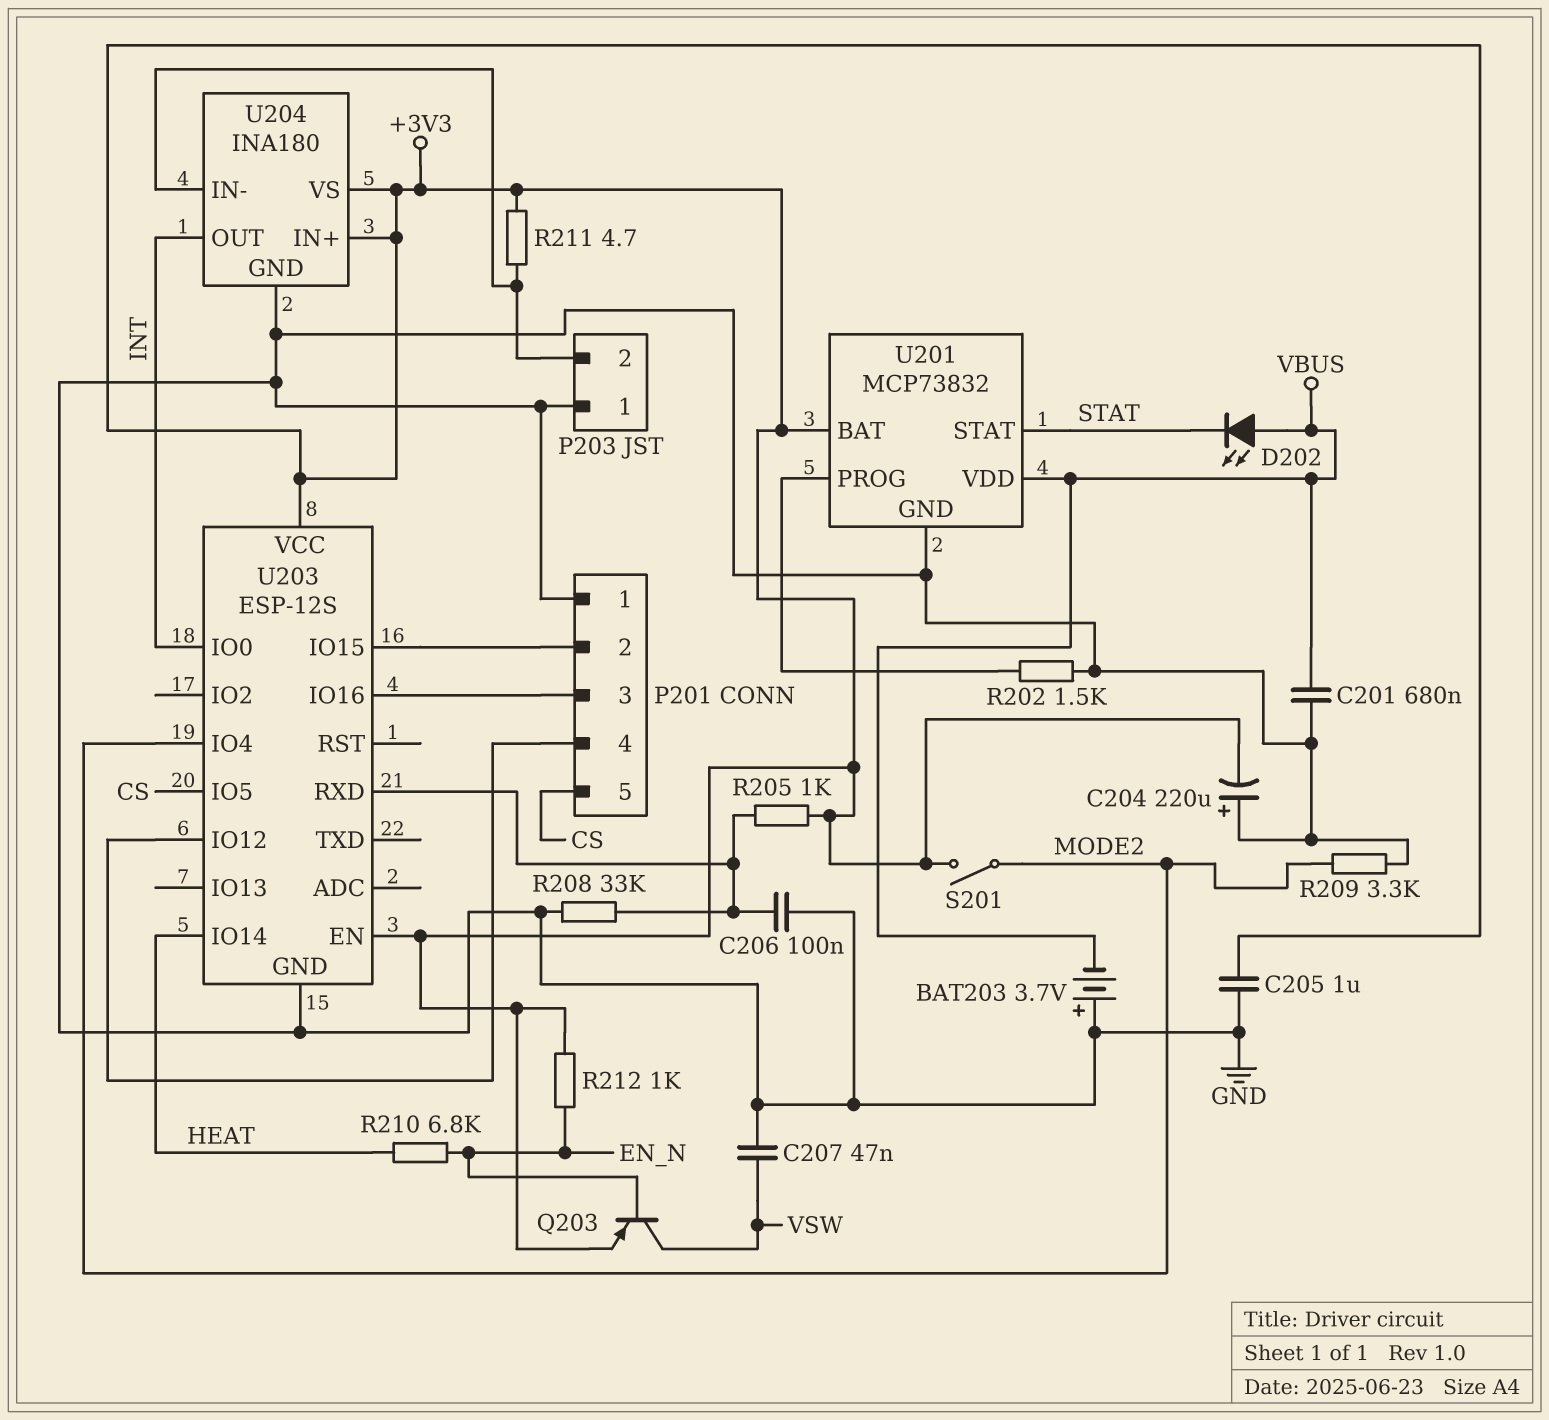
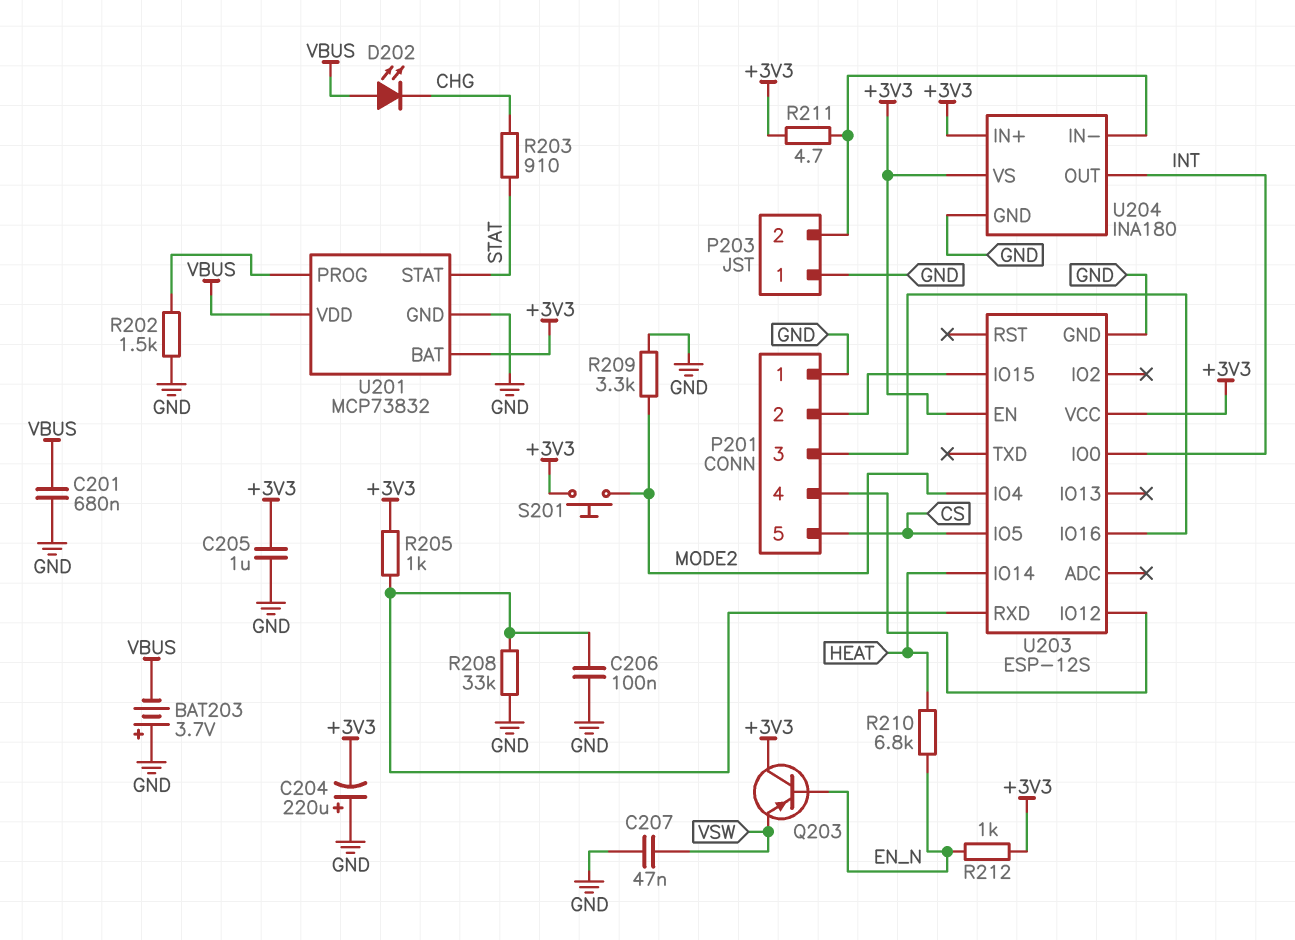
D202: LED (A VBUS, K STAT) -> LED (A VBUS, K CHG)
Q203: PNP (B EN_N, C VSW, E +3V3) -> PNP (B EN_N, C +3V3, E VSW)
R203: none -> 910 (CHG, STAT)
S201: switch (+3V3, MODE2) -> button (+3V3, MODE2)

